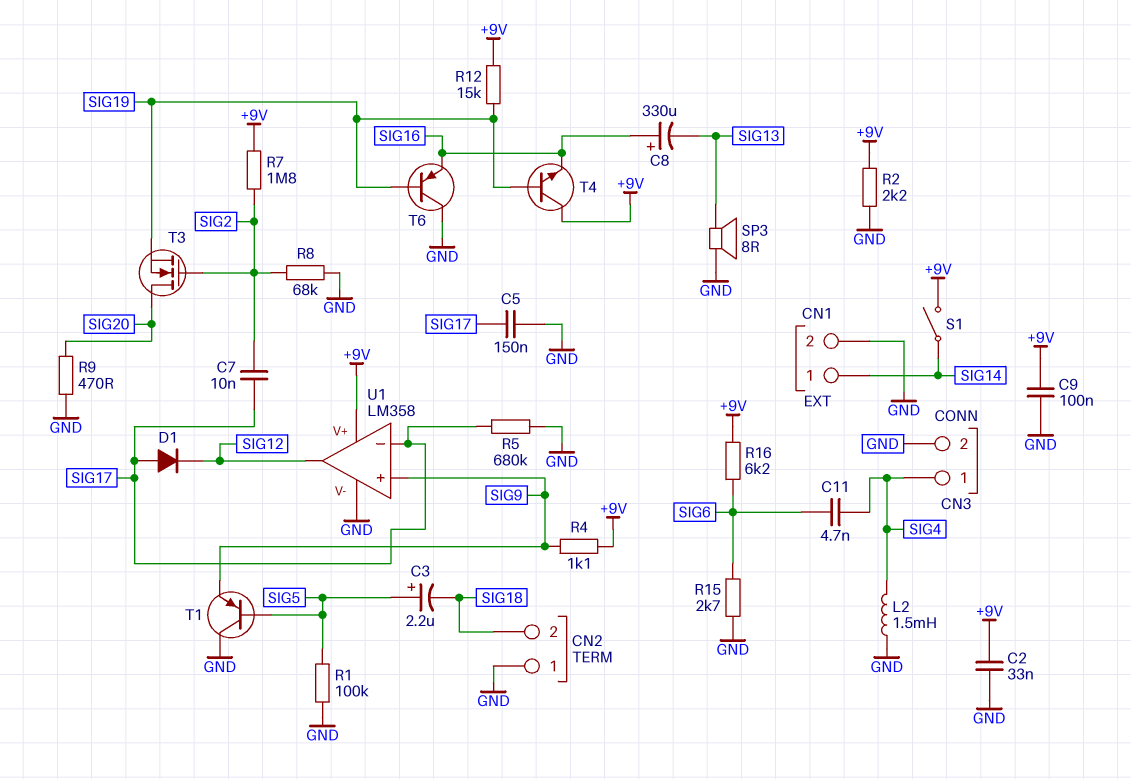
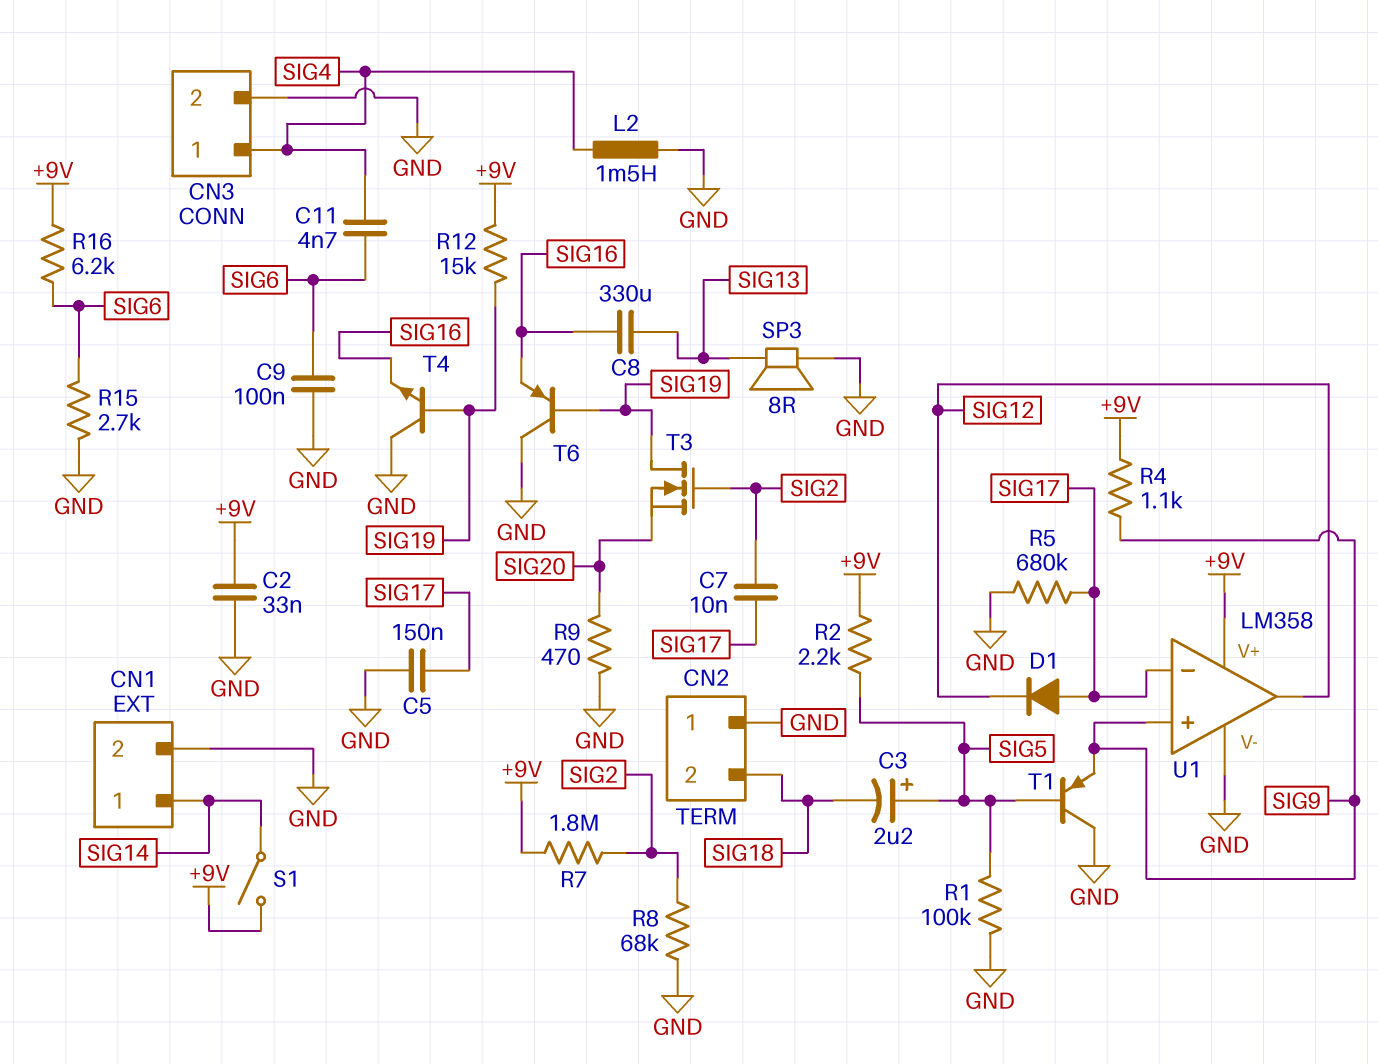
C8: 330uF (plus SIG16, minus SIG13) -> 330uF (SIG13, SIG16)
C9: 100nF (+9V, GND) -> 100nF (GND, SIG6)
R2: 2.2k (+9V, GND) -> 2.2k (+9V, SIG5)
T3: NMOS (G SIG2, D SIG20, S SIG19) -> NMOS (G SIG2, D SIG19, S SIG20)
T4: NPN (B SIG19, C +9V, E SIG16) -> NPN (B SIG19, C GND, E SIG16)

